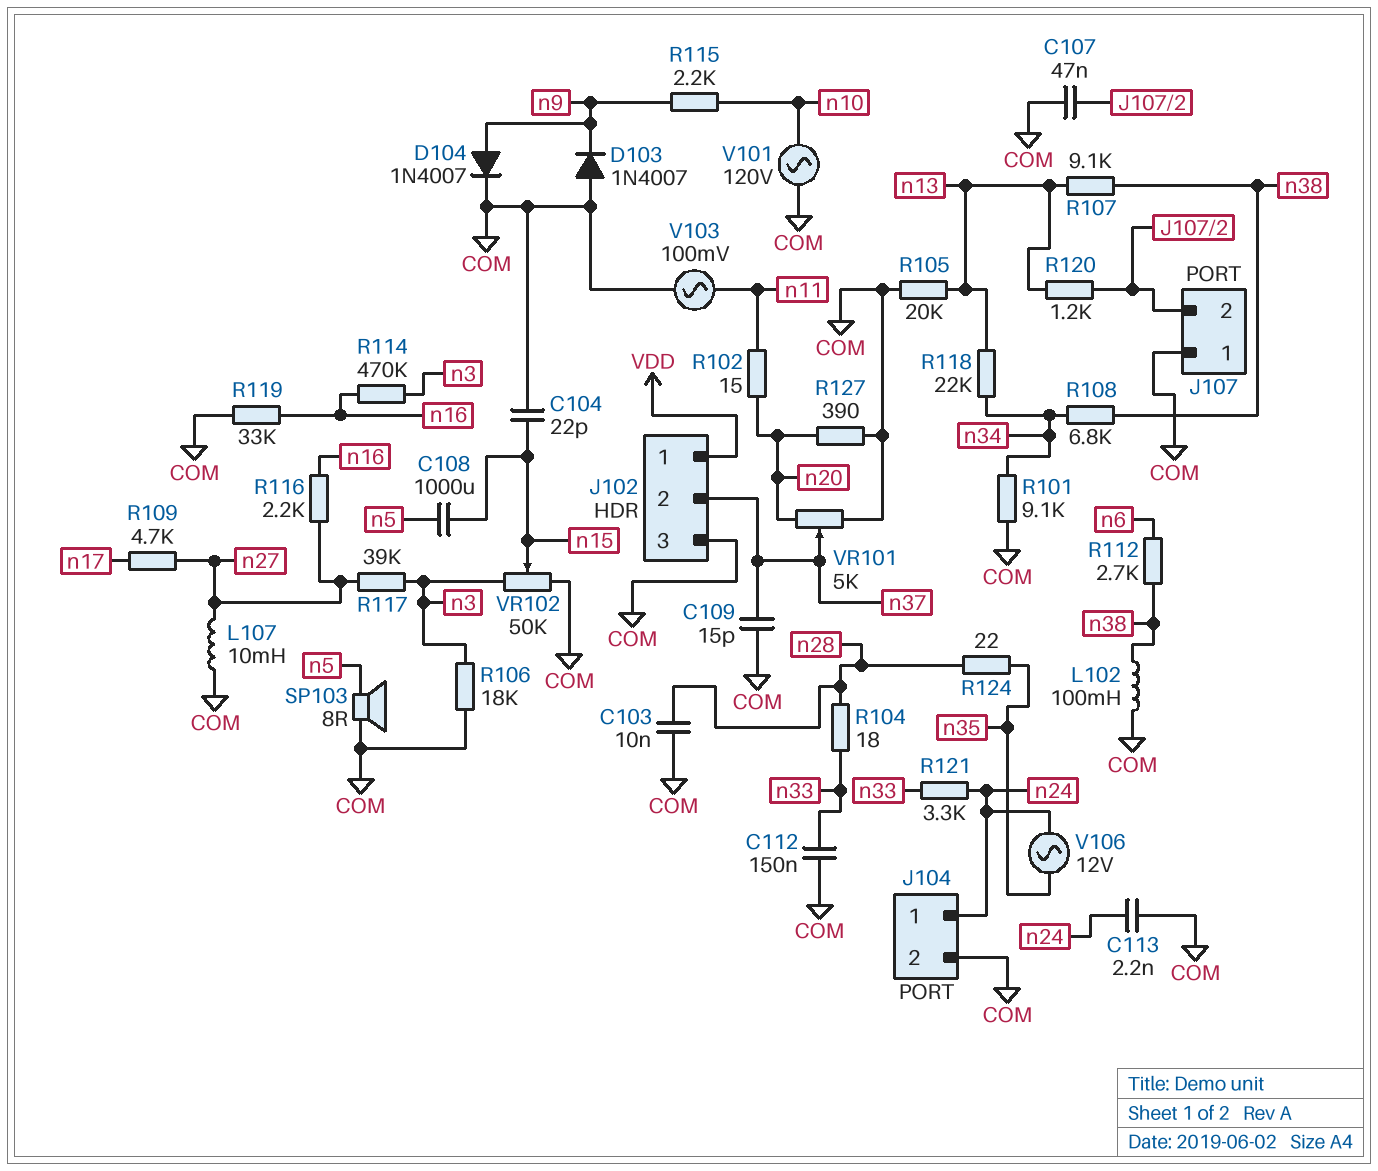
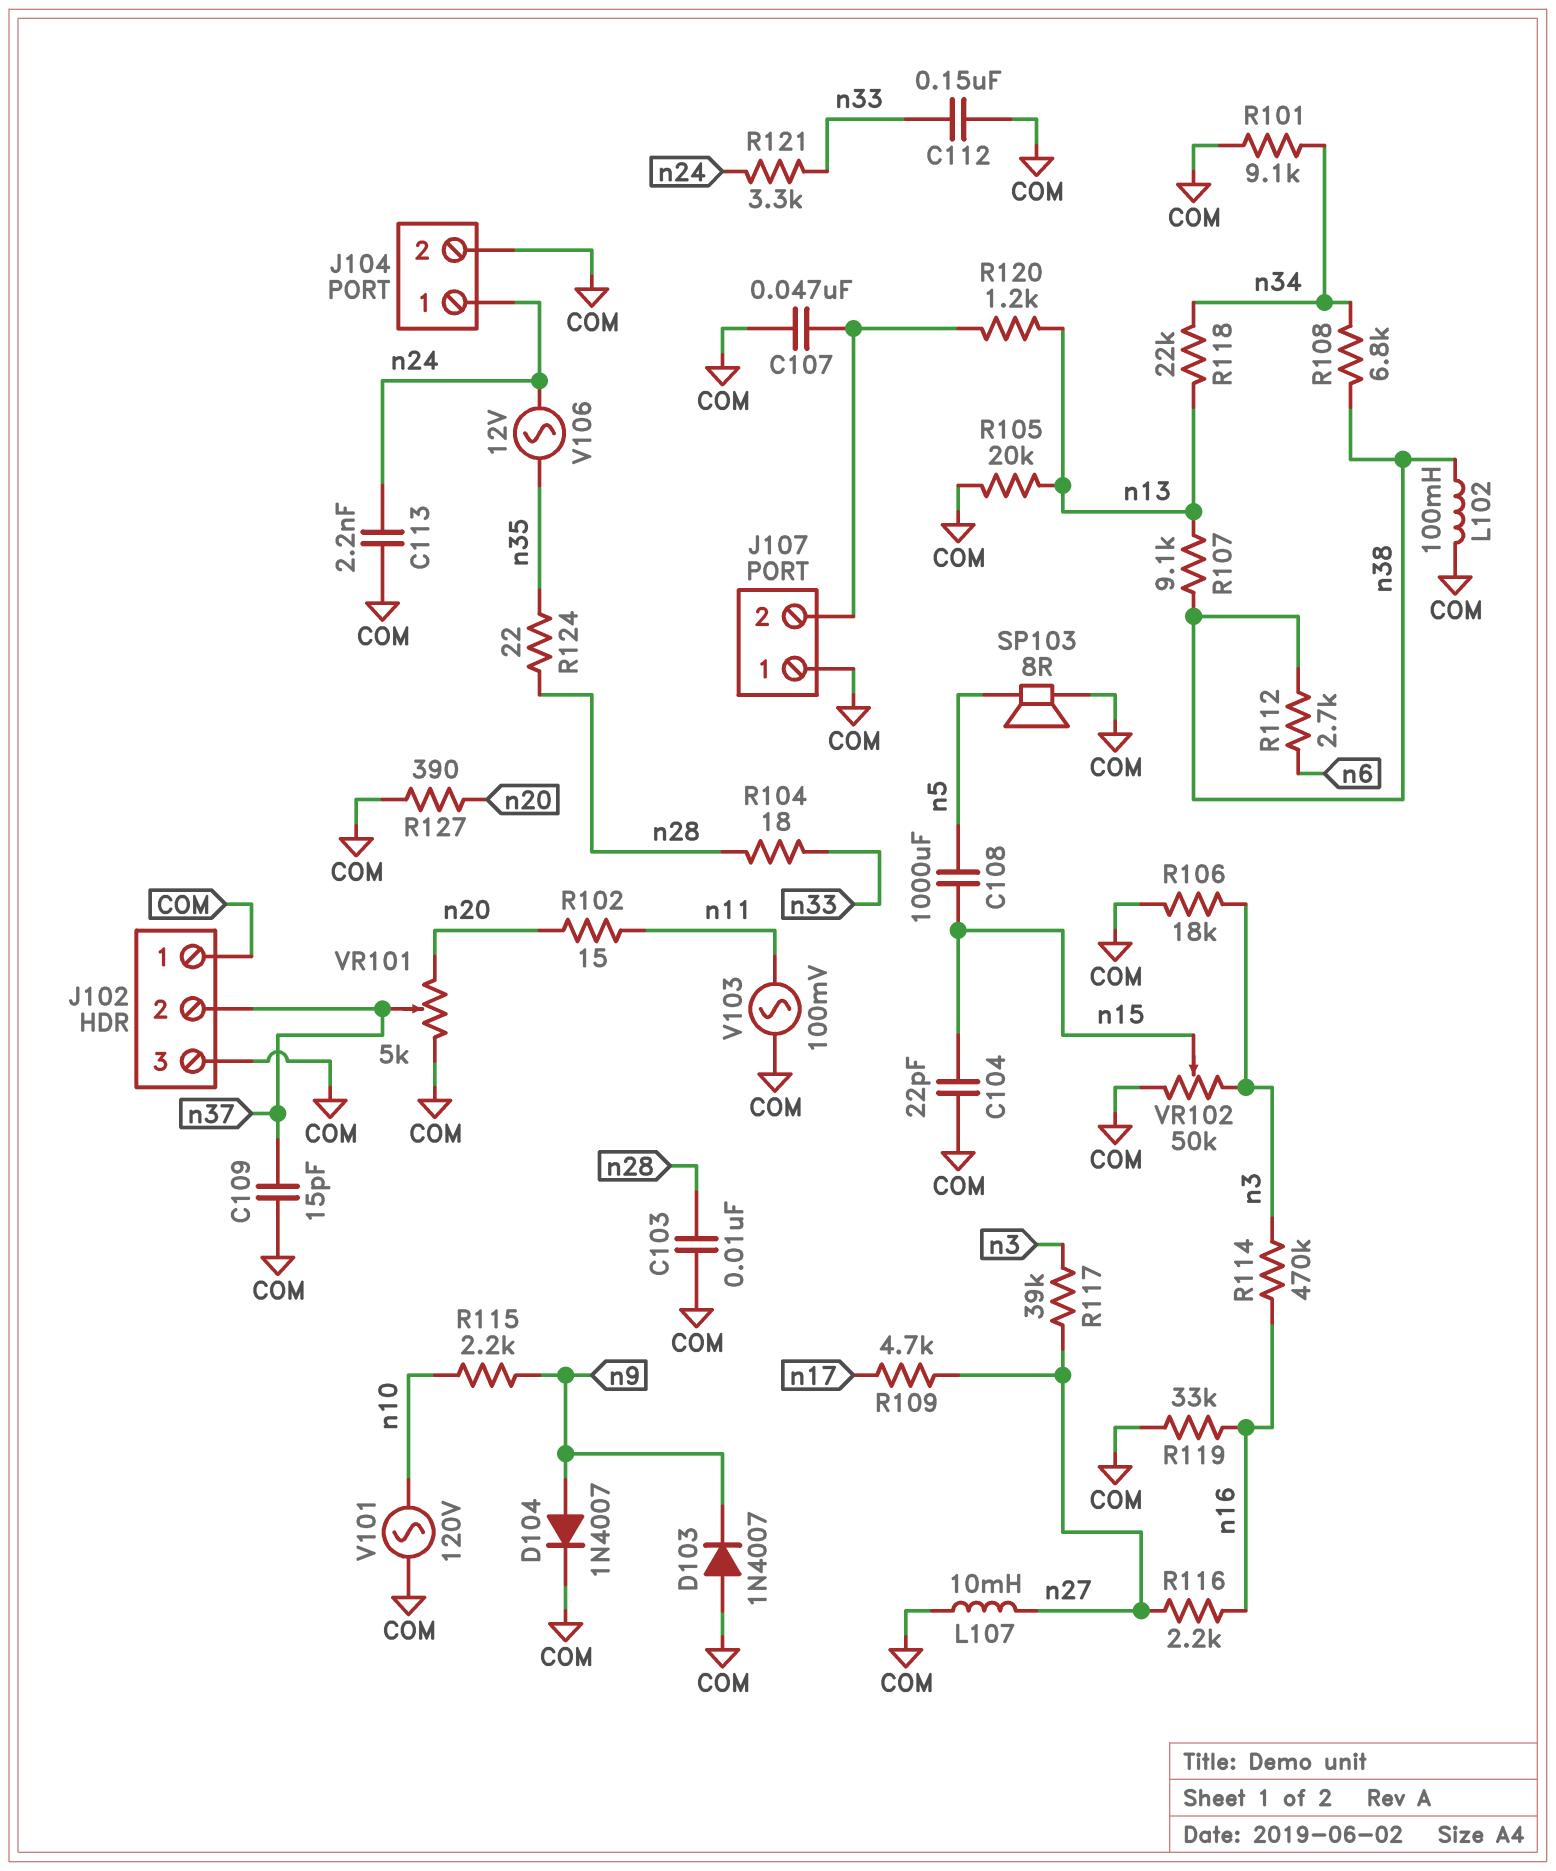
J102 pin 1: VDD -> COM

